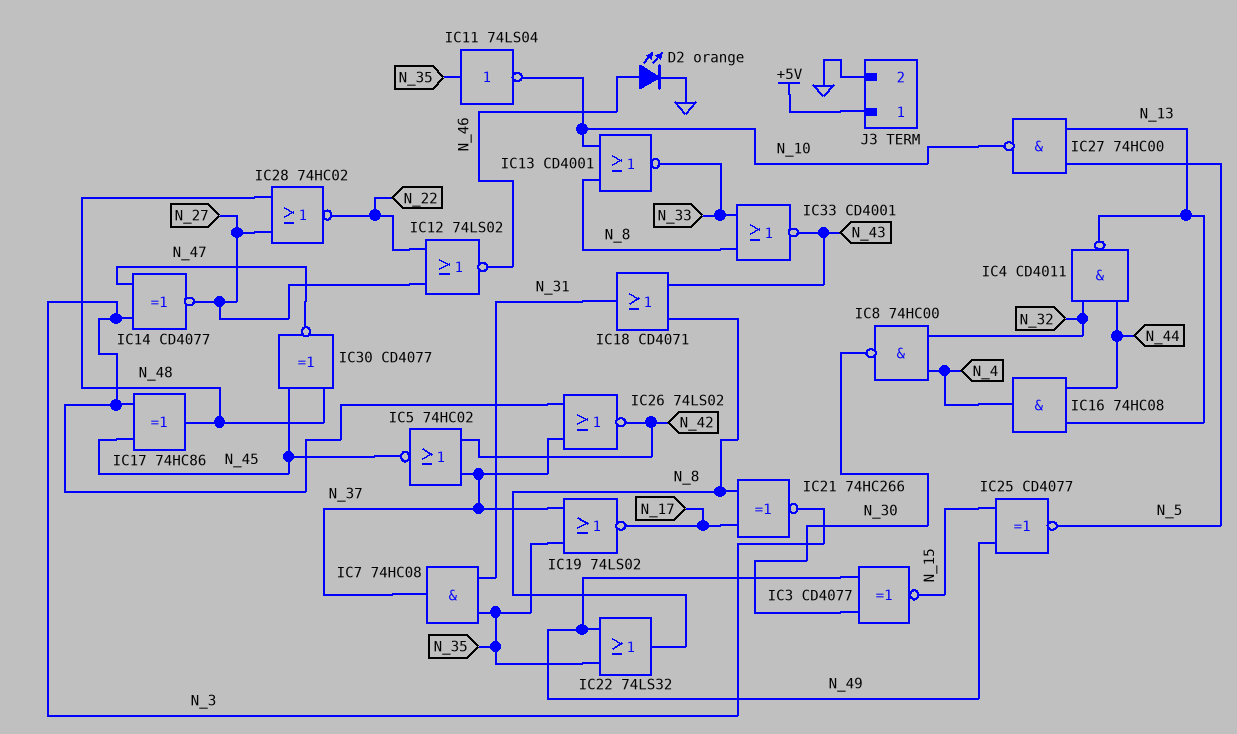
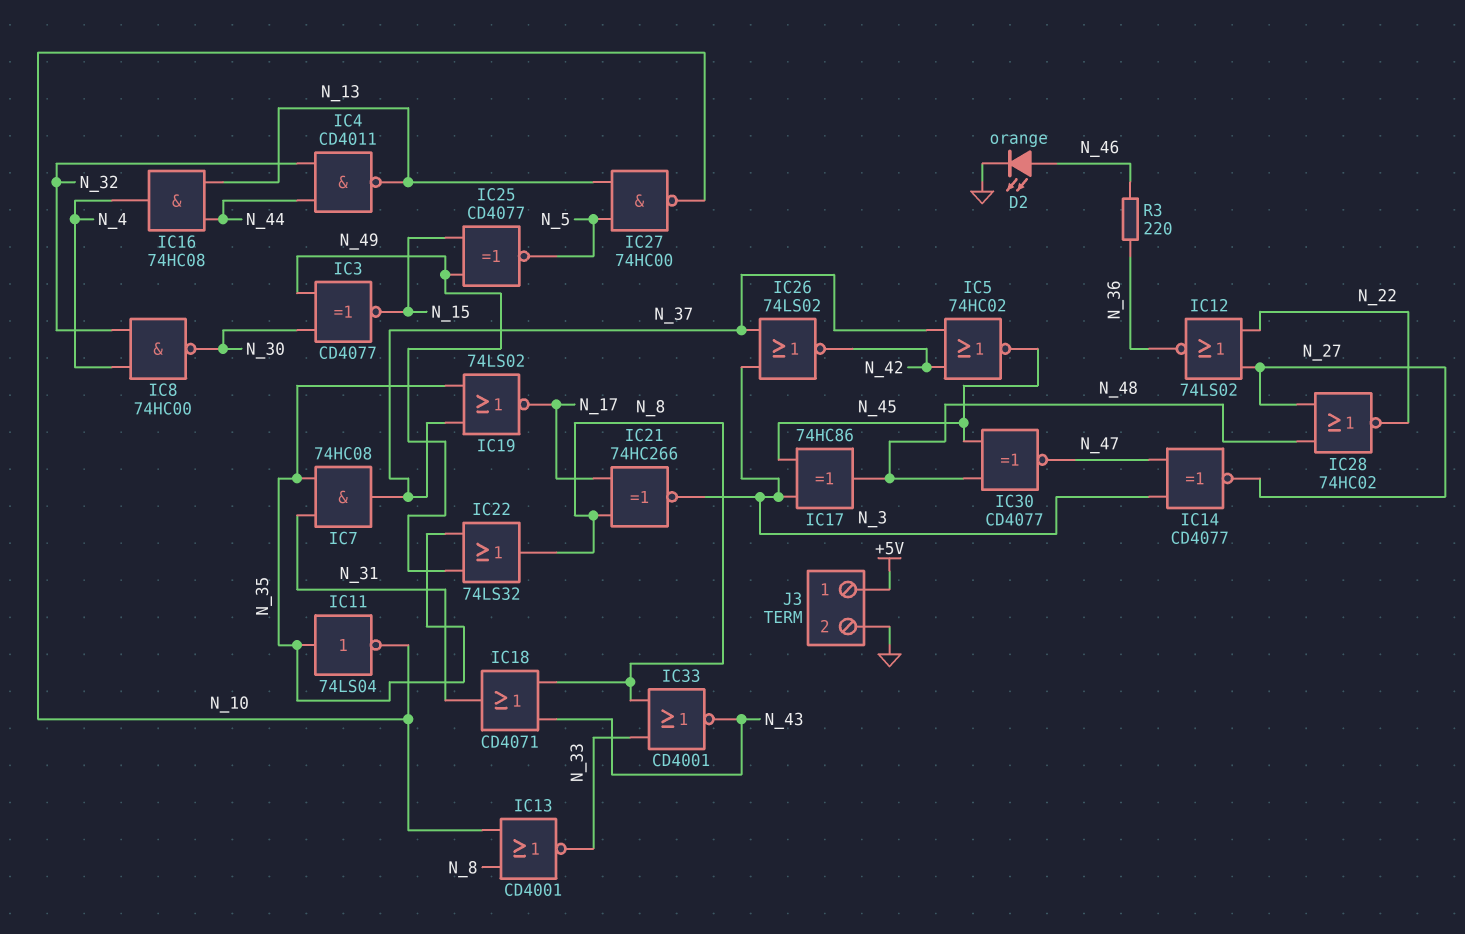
IC12: NOR 74LS02 (in N_22, in N_27, out N_46) -> NOR 74LS02 (in N_22, in N_27, out N_36)
R3: none -> 220 (N_36, N_46)

